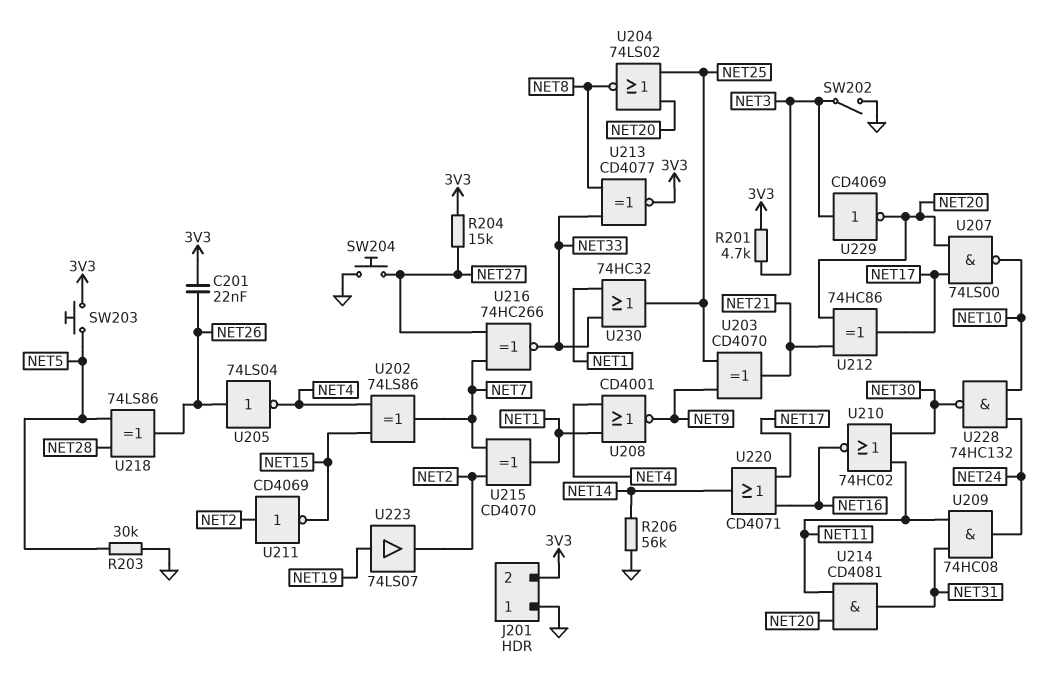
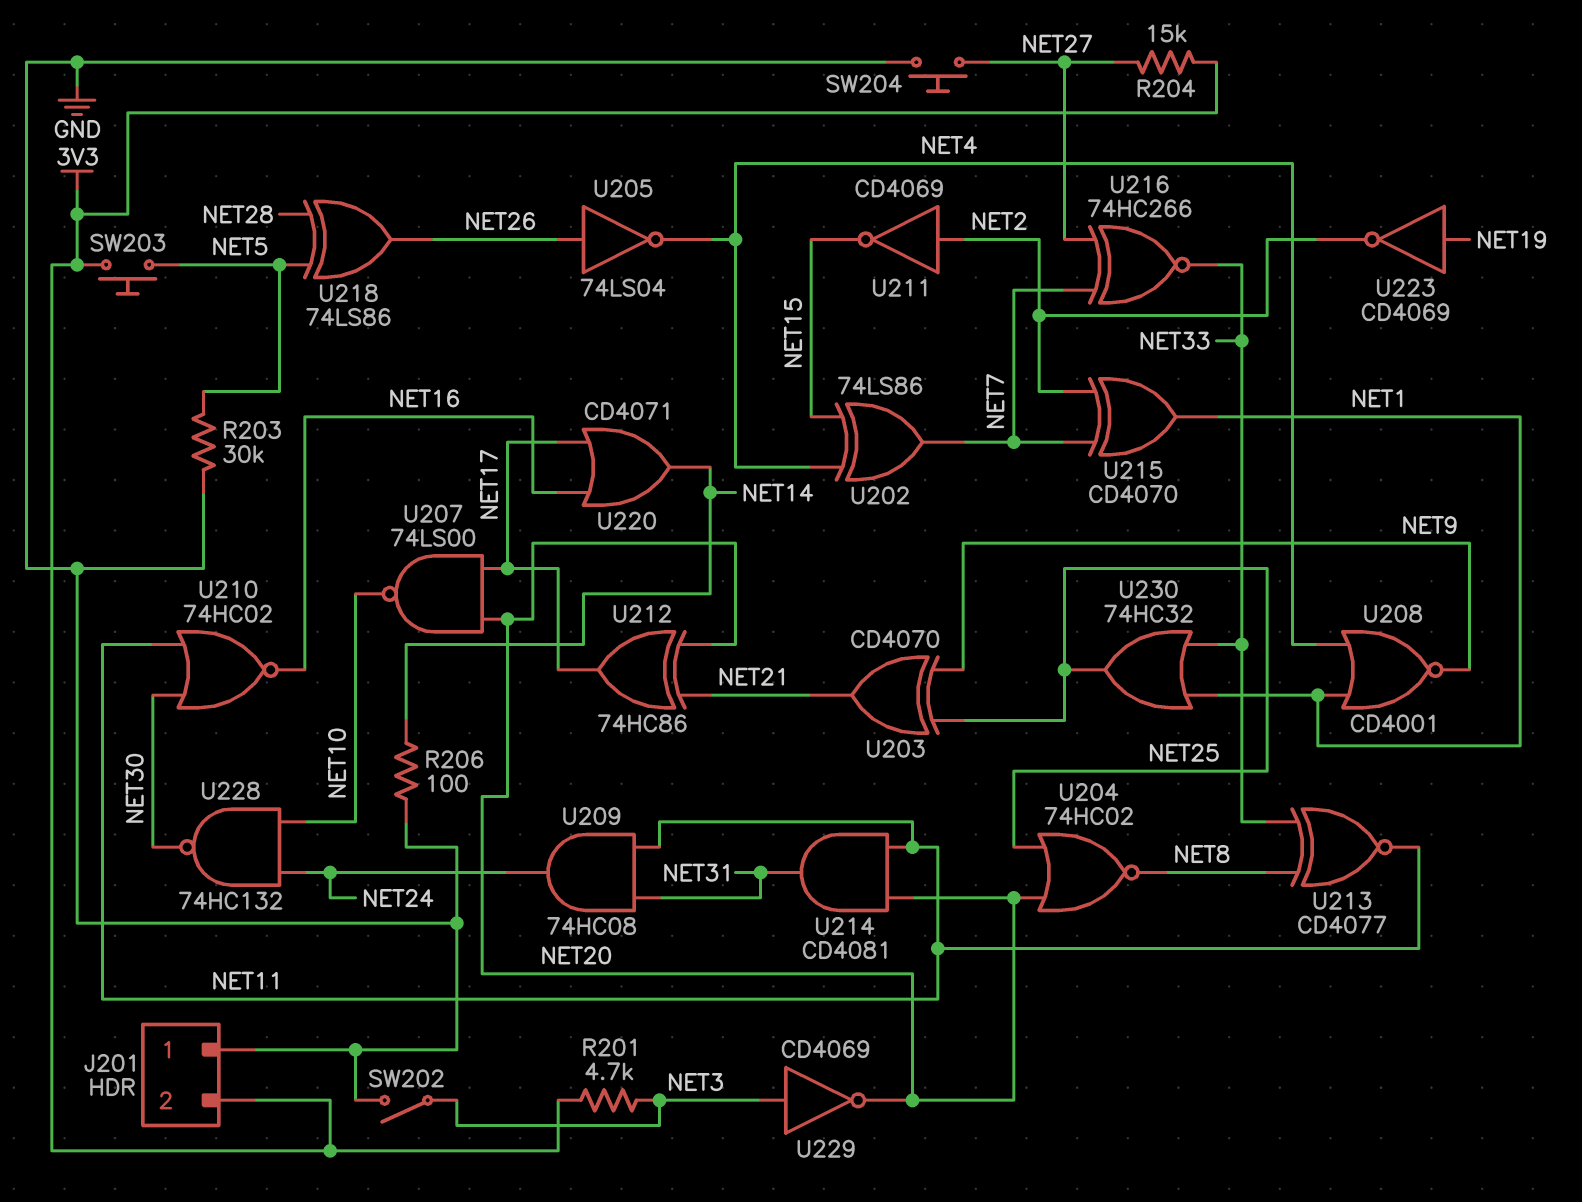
C201: 22nF (3V3, NET26) -> none
R206: 56k (GND, NET14) -> 100 (GND, NET14)
U204: NOR 74LS02 (in NET20, in NET25, out NET8) -> NOR 74HC02 (in NET20, in NET25, out NET8)
U213: XNOR CD4077 (in NET8, in NET33, out 3V3) -> XNOR CD4077 (in NET8, in NET33, out NET11)
U223: buffer 74LS07 (in NET19, out NET2) -> NOT CD4069 (in NET19, out NET2)

